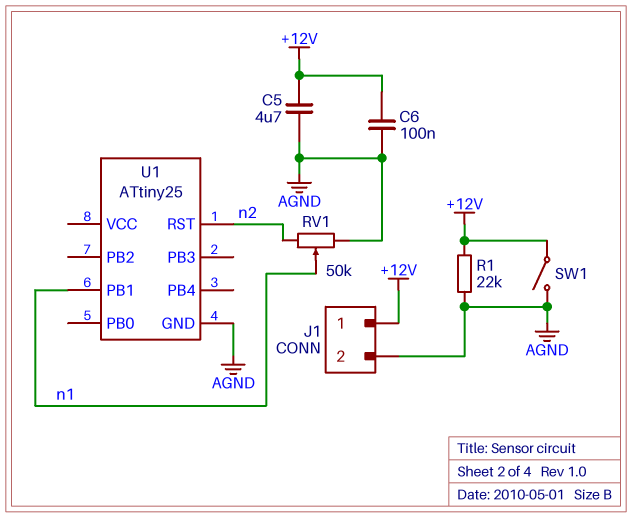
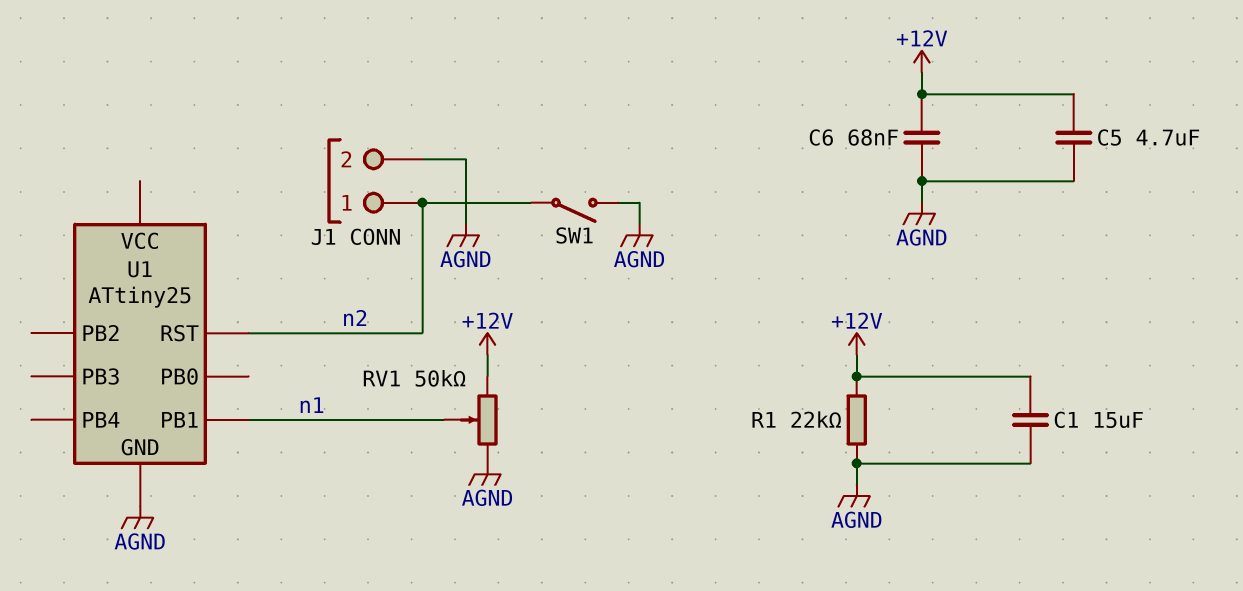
C1: none -> 15uF (+12V, AGND)
C6: 100nF (+12V, AGND) -> 68nF (+12V, AGND)
J1 pin 1: +12V -> n2
RV1: 50k (AGND, n2, wiper n1) -> 50k (+12V, AGND, wiper n1)
SW1: switch (+12V, AGND) -> switch (AGND, n2)

